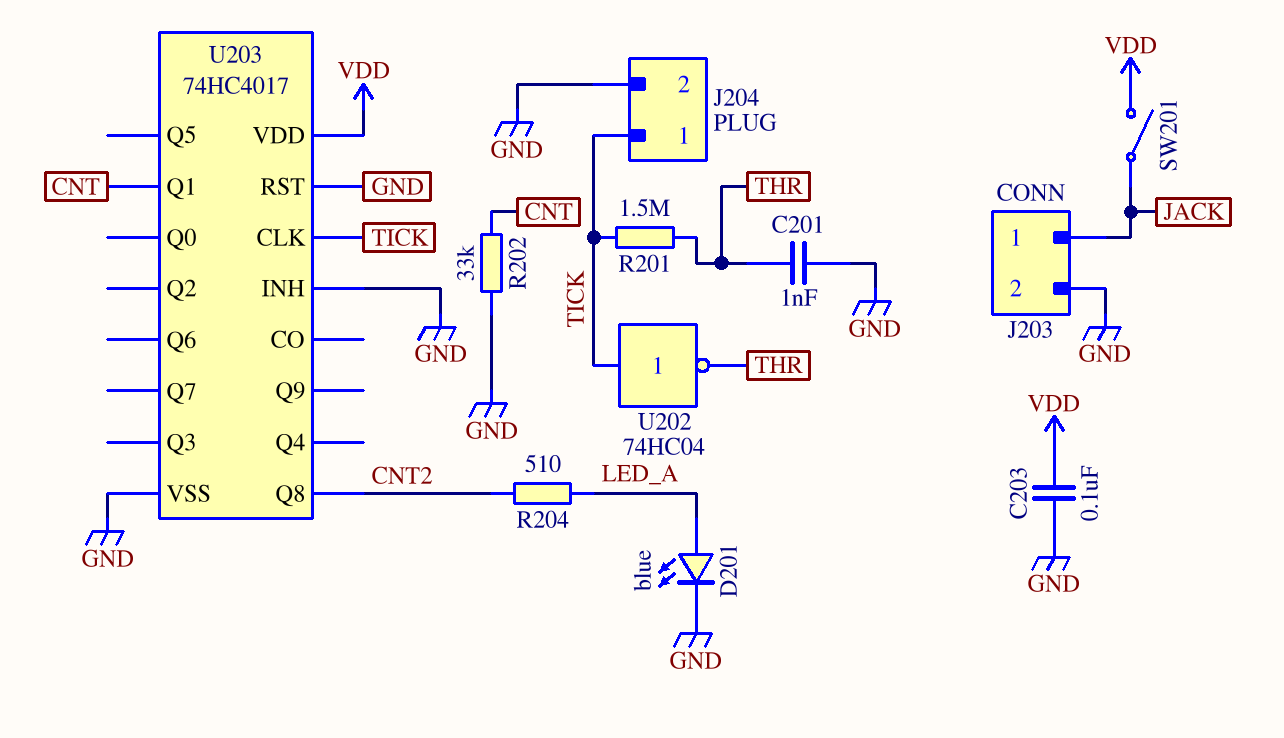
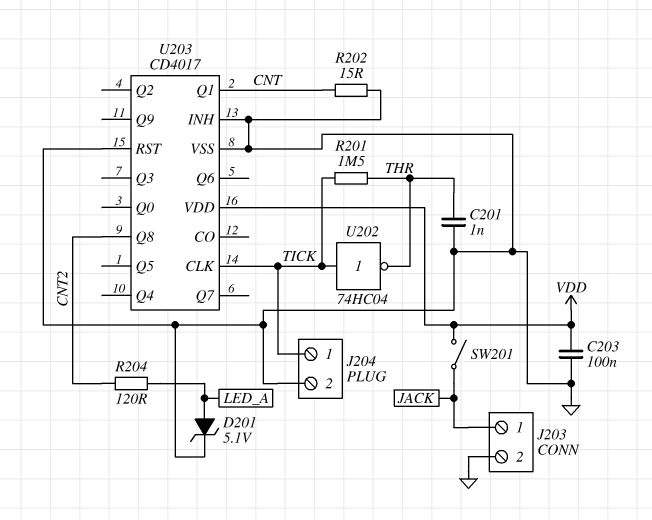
D201: LED blue (A LED_A, K GND) -> zener 5.1V (A LED_A, K GND)
R202: 33k (CNT, GND) -> 15 (CNT, GND)
R204: 510 (CNT2, LED_A) -> 120 (CNT2, LED_A)
U203: 74HC4017 -> CD4017

